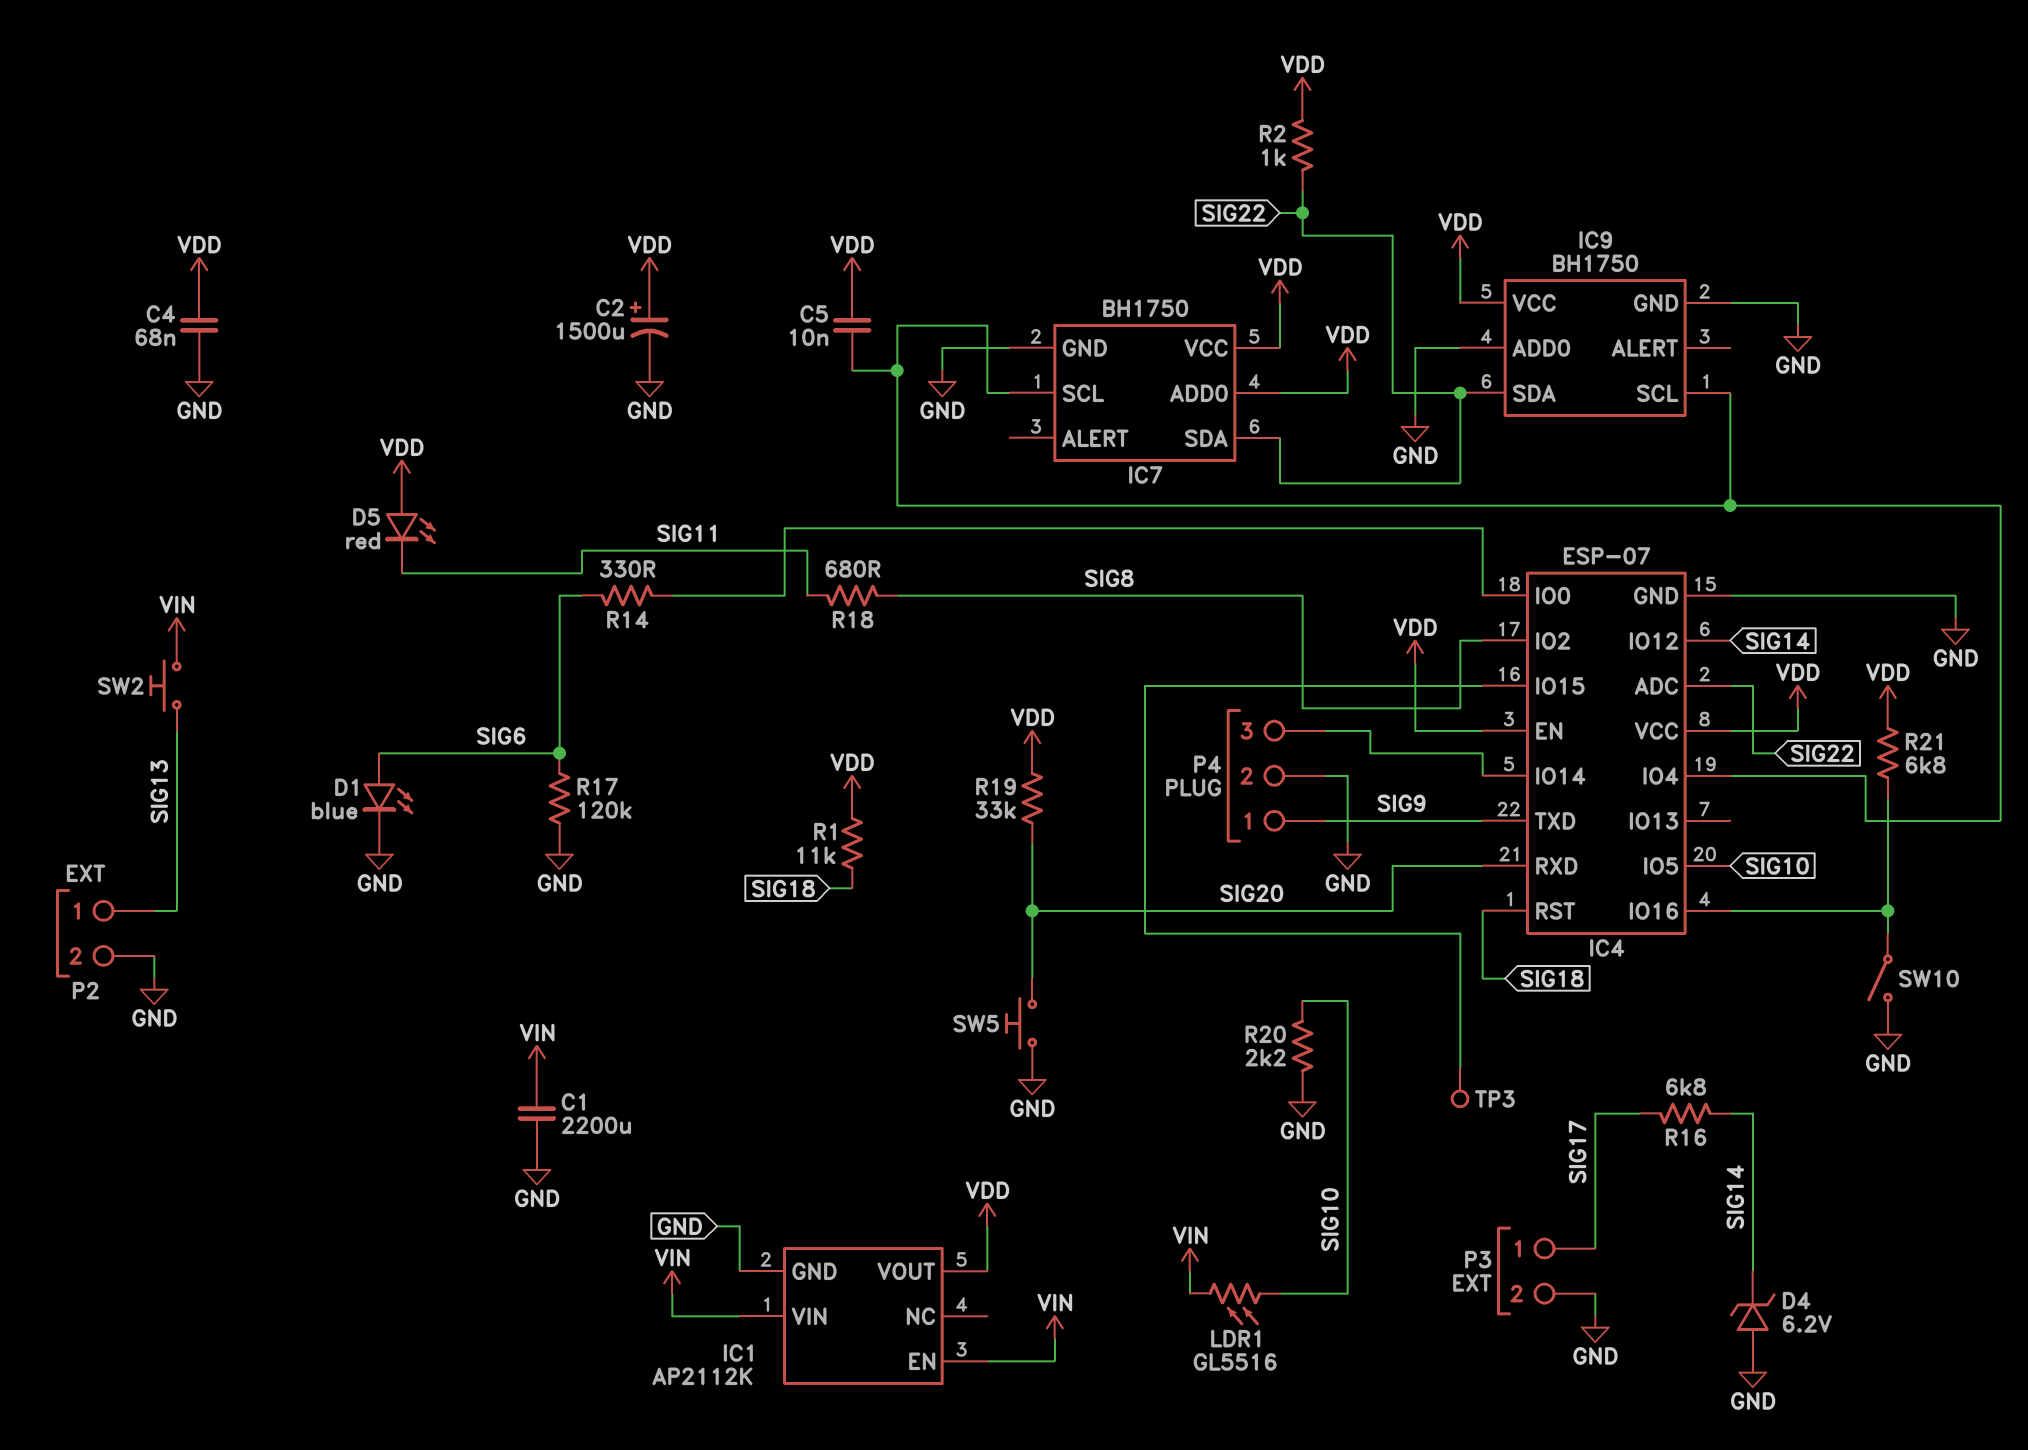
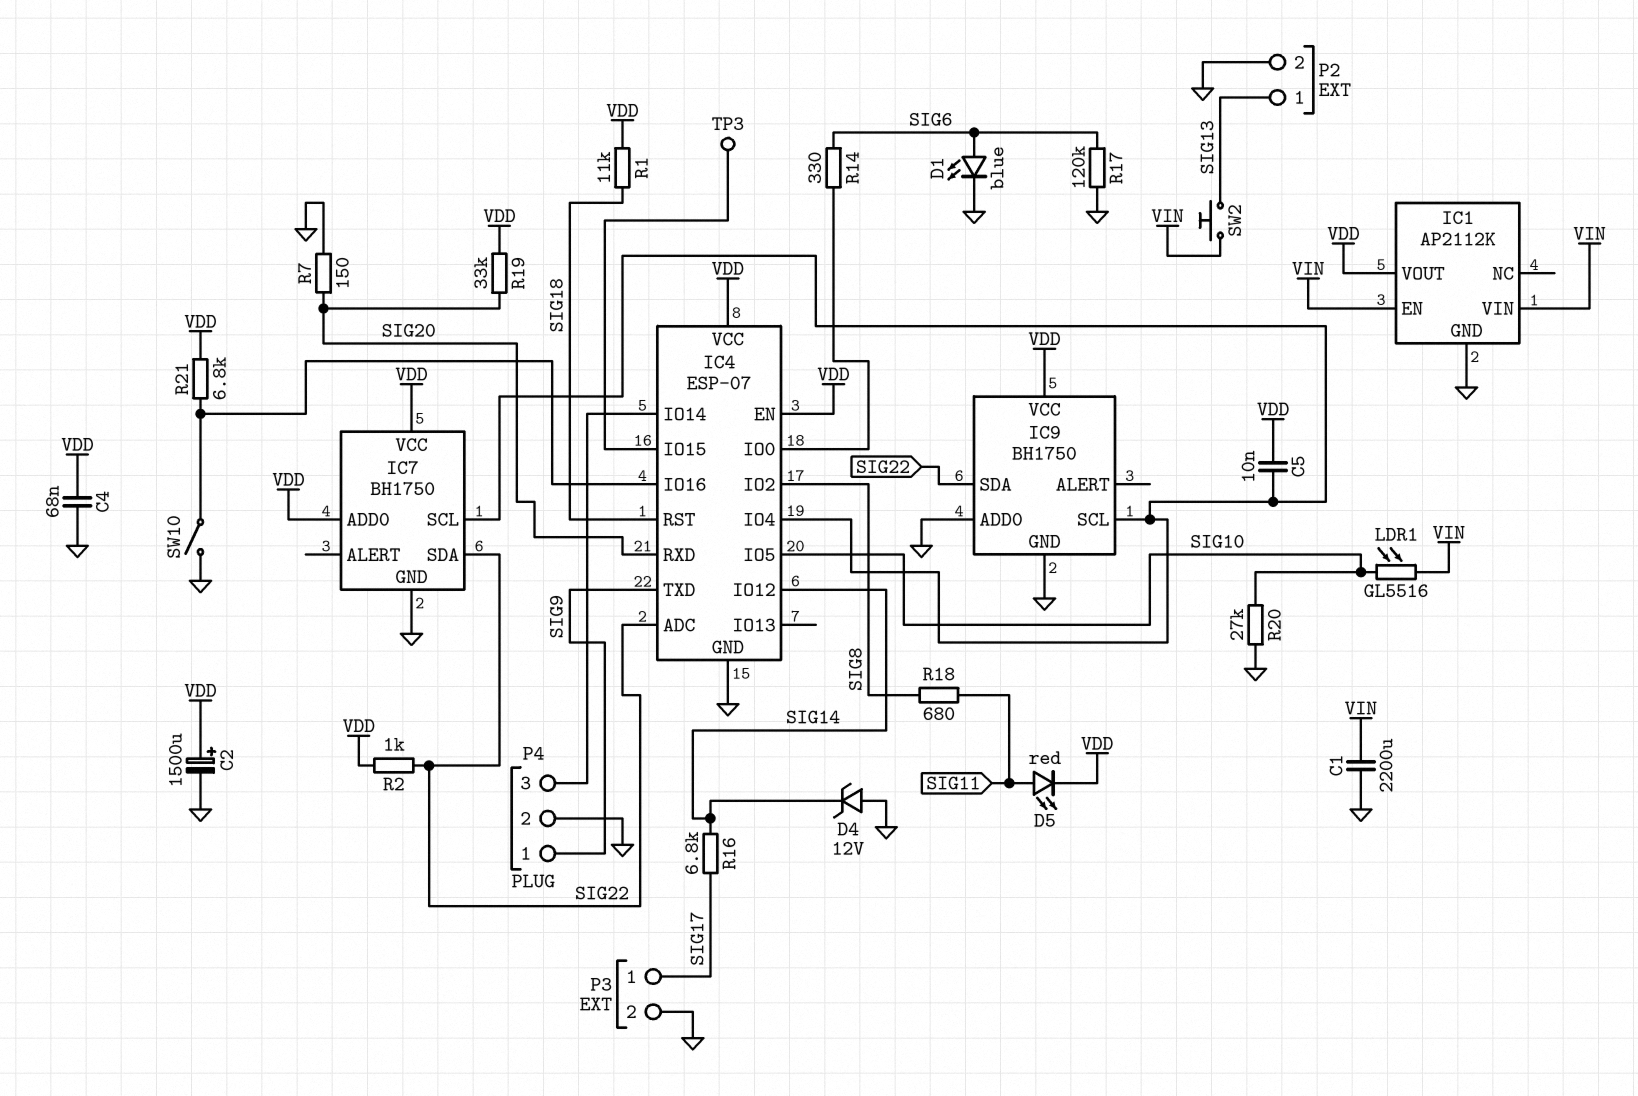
D4: zener 6.2V (A GND, K SIG14) -> zener 12V (A GND, K SIG14)
D5: LED red (A VDD, K SIG11) -> LED red (A SIG11, K VDD)
R7: none -> 150 (GND, SIG20)
R20: 2.2k (GND, SIG10) -> 27k (GND, SIG10)
SW5: button (GND, SIG20) -> none

